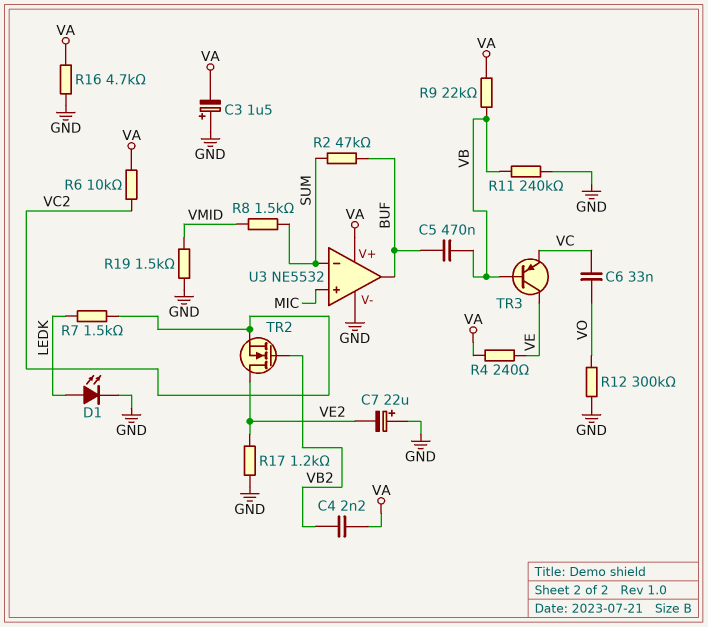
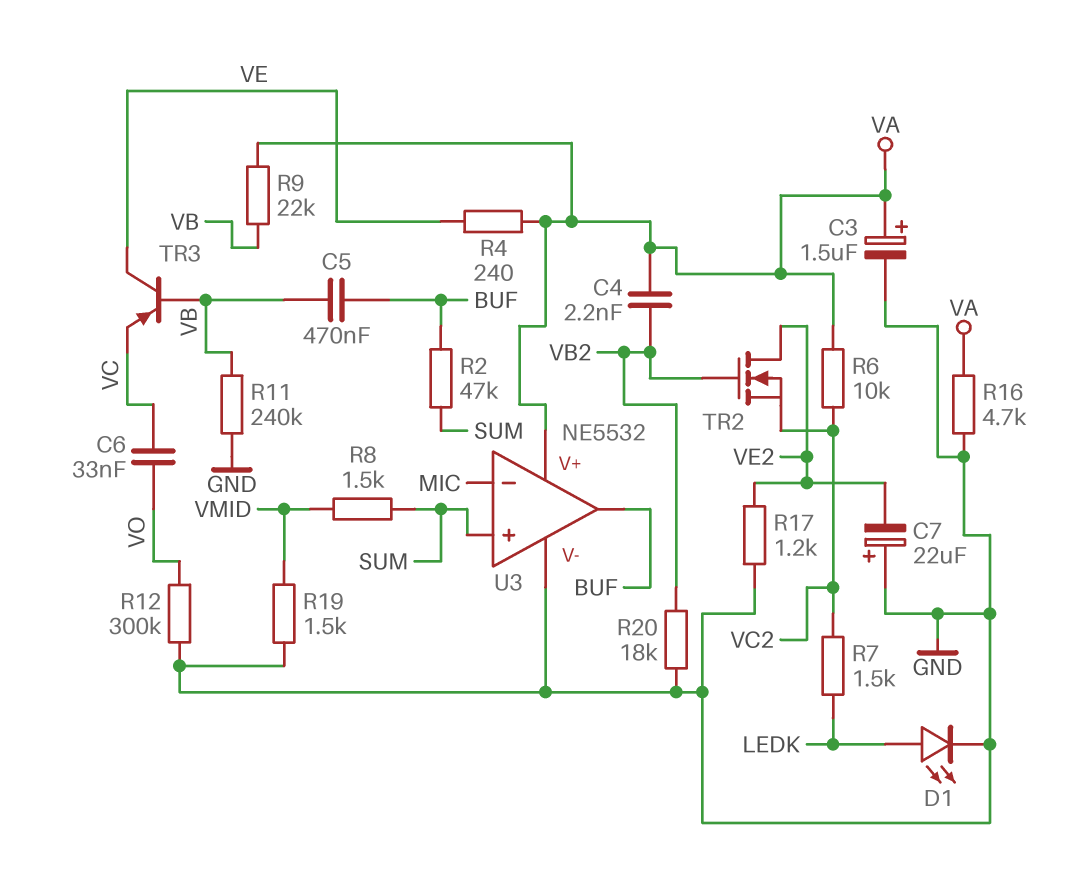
C3: 1.5uF (plus GND, minus VA) -> 1.5uF (plus VA, minus GND)
R20: none -> 18k (GND, VB2)
U3 pin in+: MIC -> SUM
U3 pin in-: SUM -> MIC

